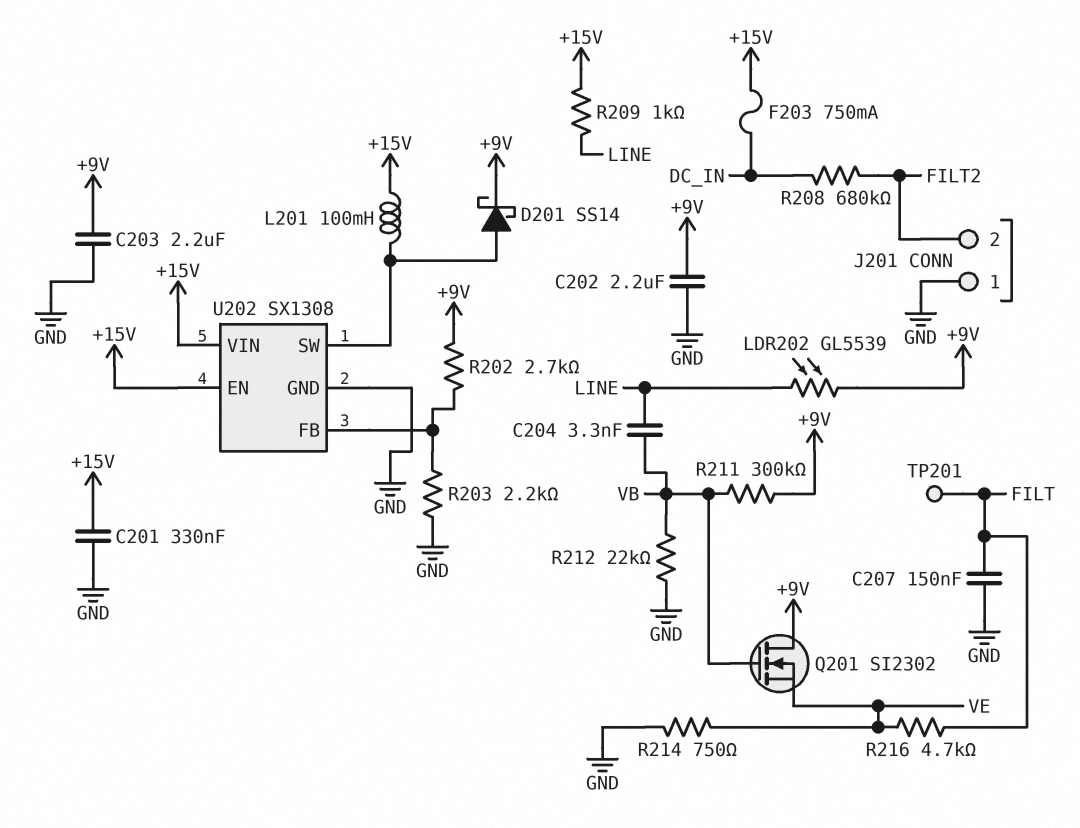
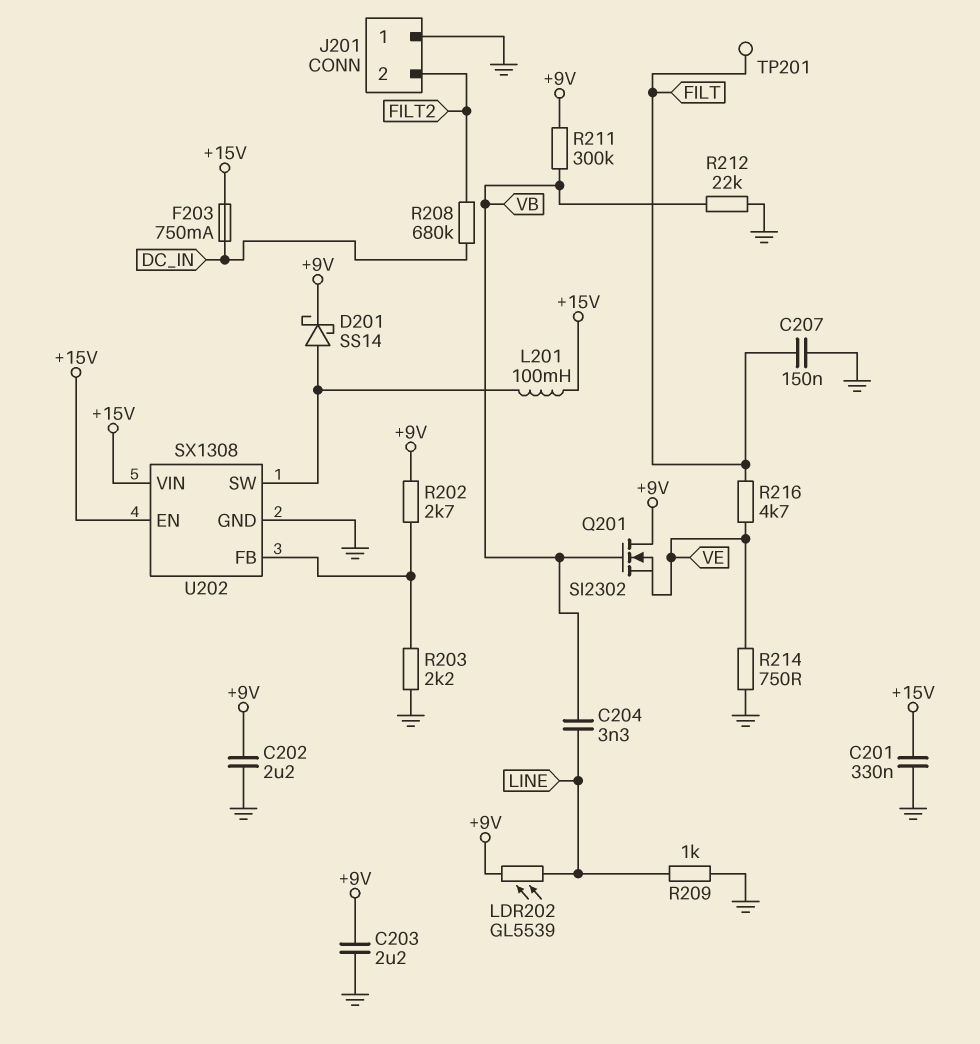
R209: 1k (+15V, LINE) -> 1k (GND, LINE)

